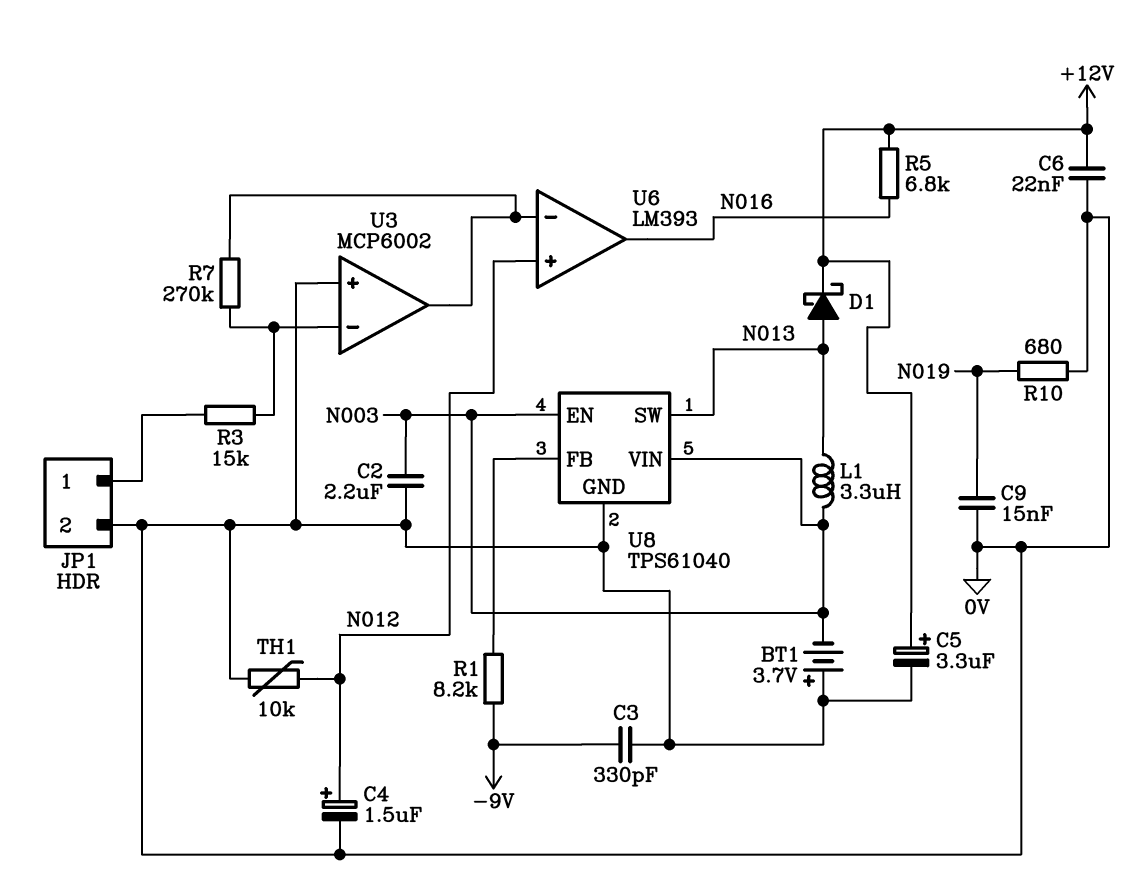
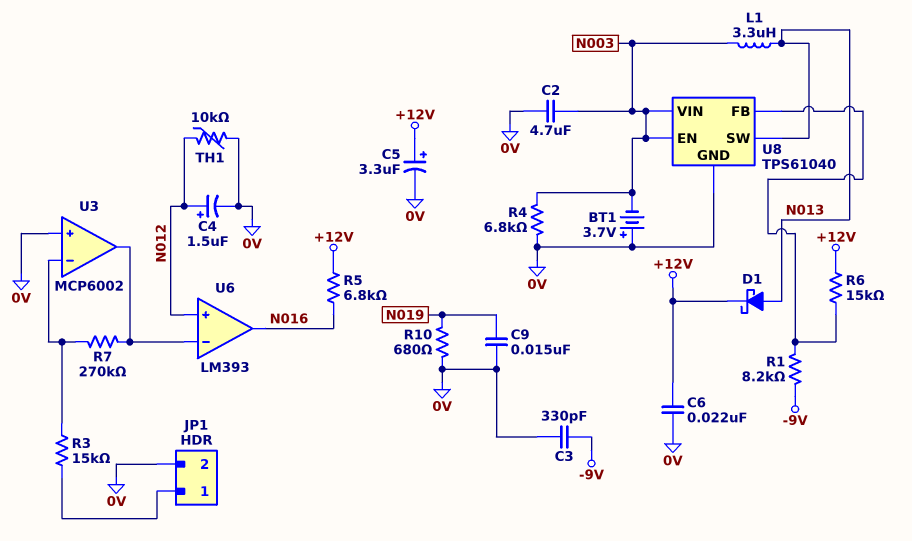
C2: 2.2uF (0V, N003) -> 4.7uF (0V, N003)
R4: none -> 6.8k (0V, N003)
R6: none -> 15k (+12V, U8/FB)

